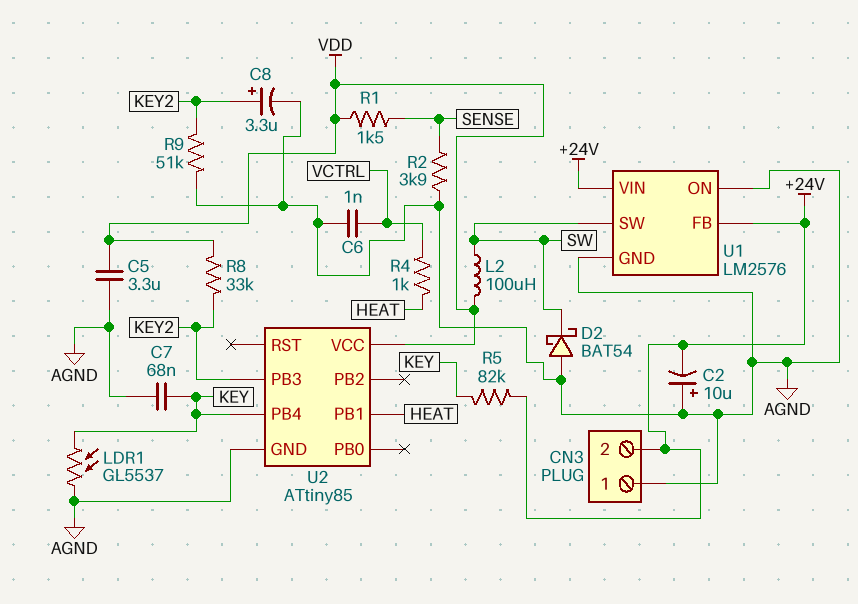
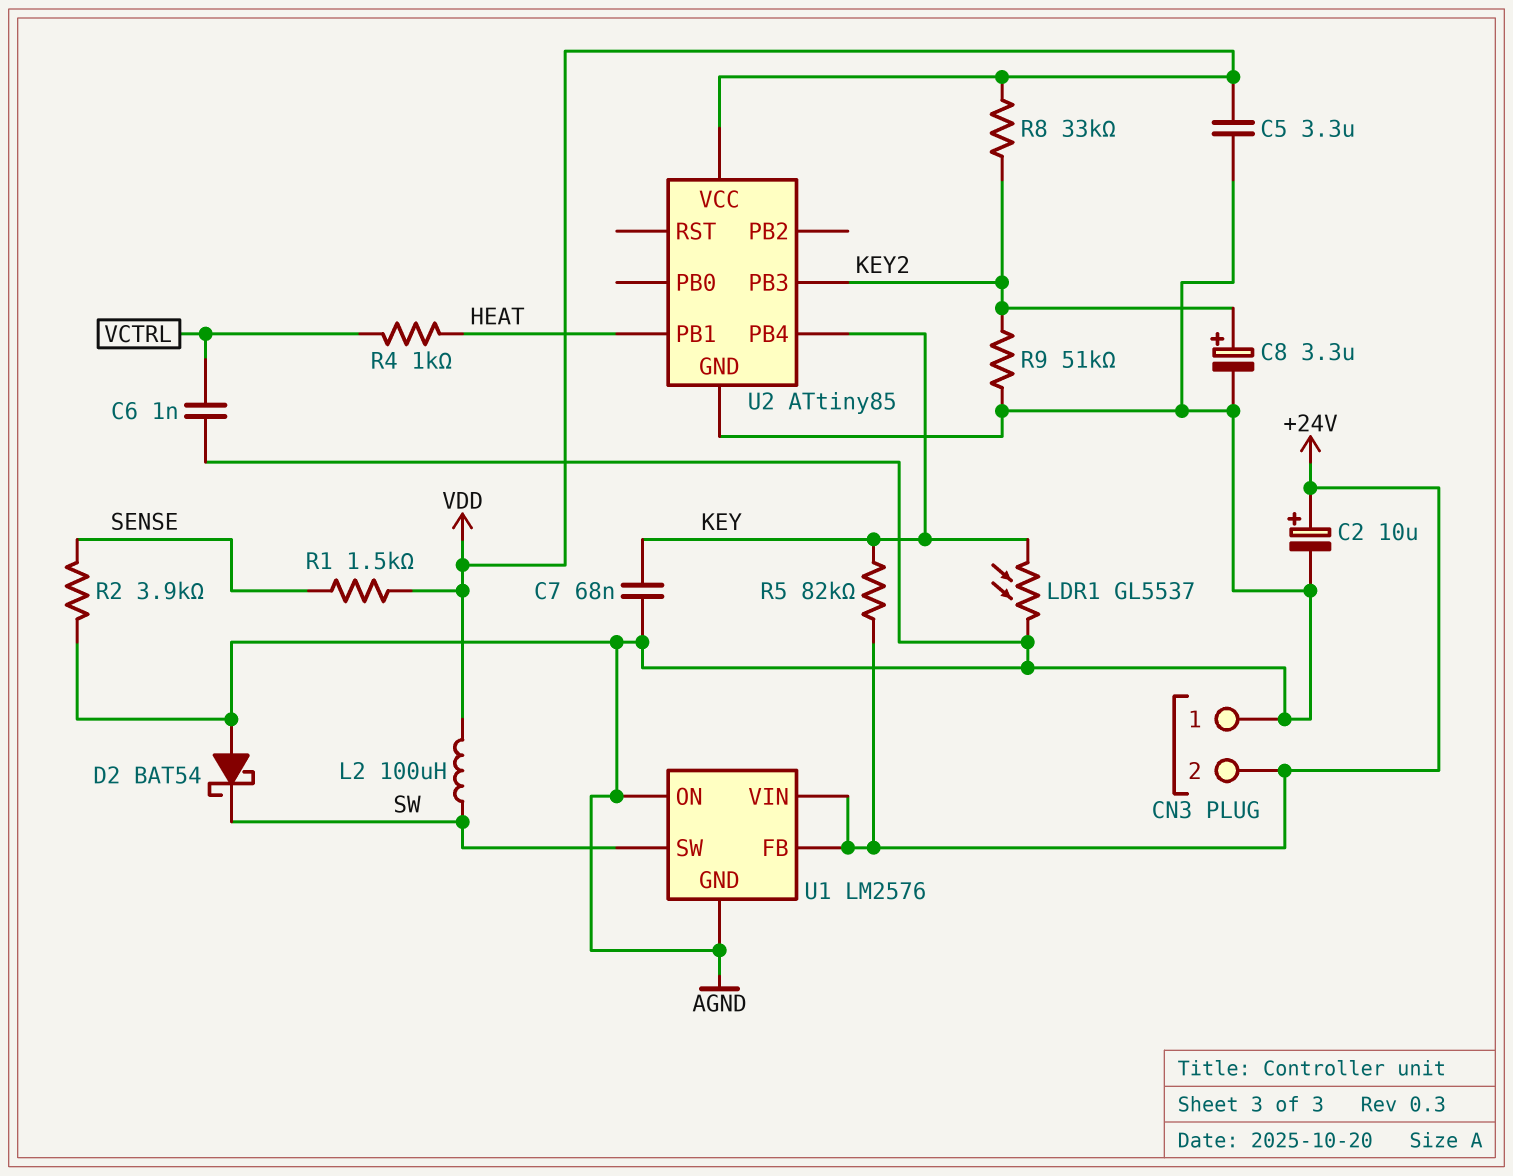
C2: 10uF (plus AGND, minus +24V) -> 10uF (plus +24V, minus AGND)

